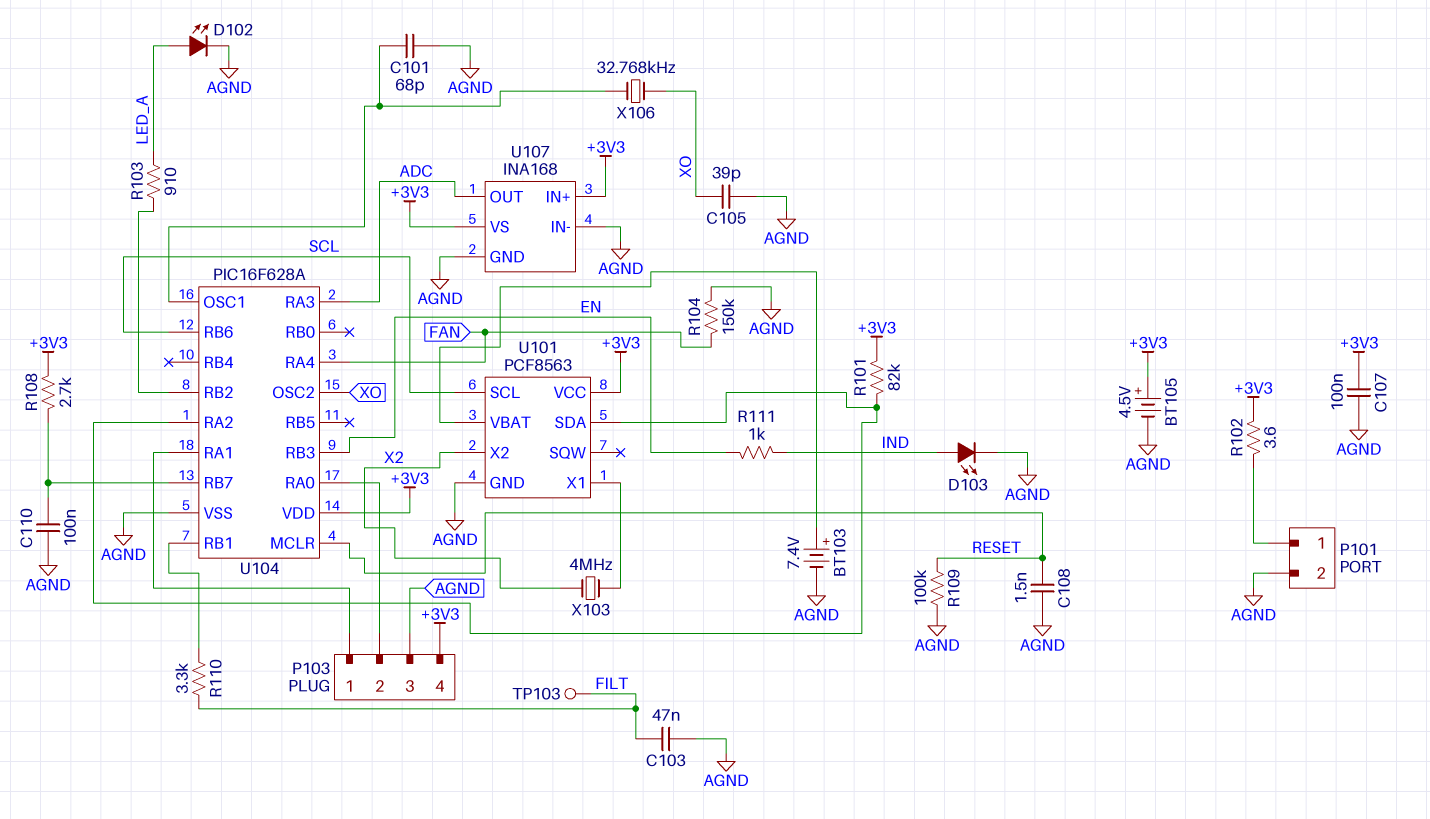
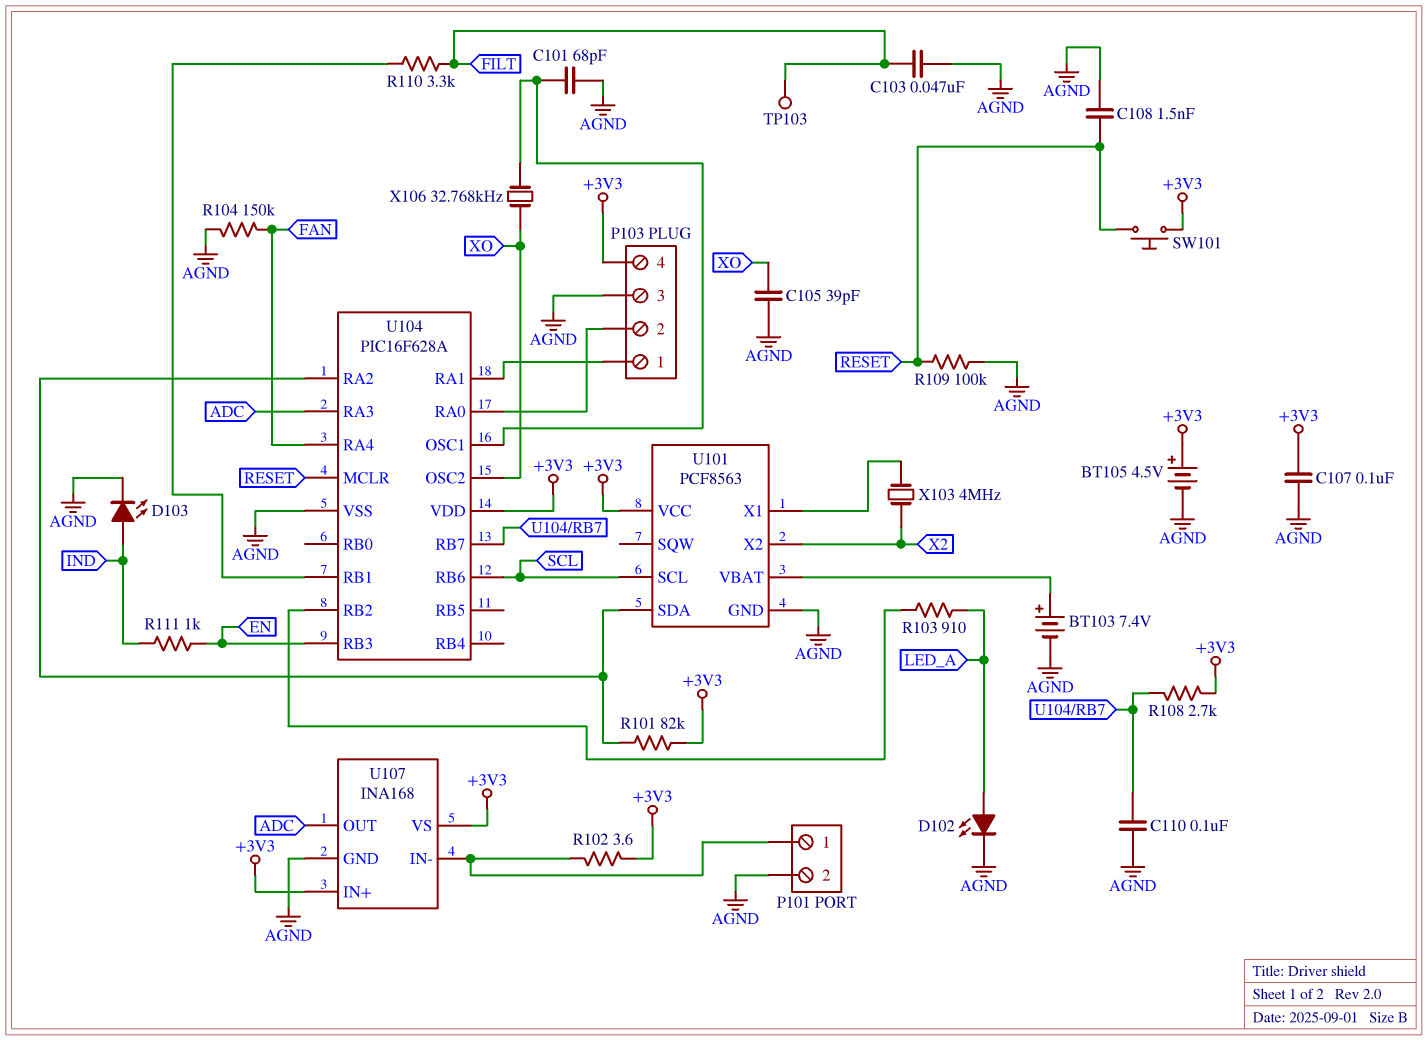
SW101: none -> button (+3V3, RESET)
U107 pin IN-: AGND -> P101/1

